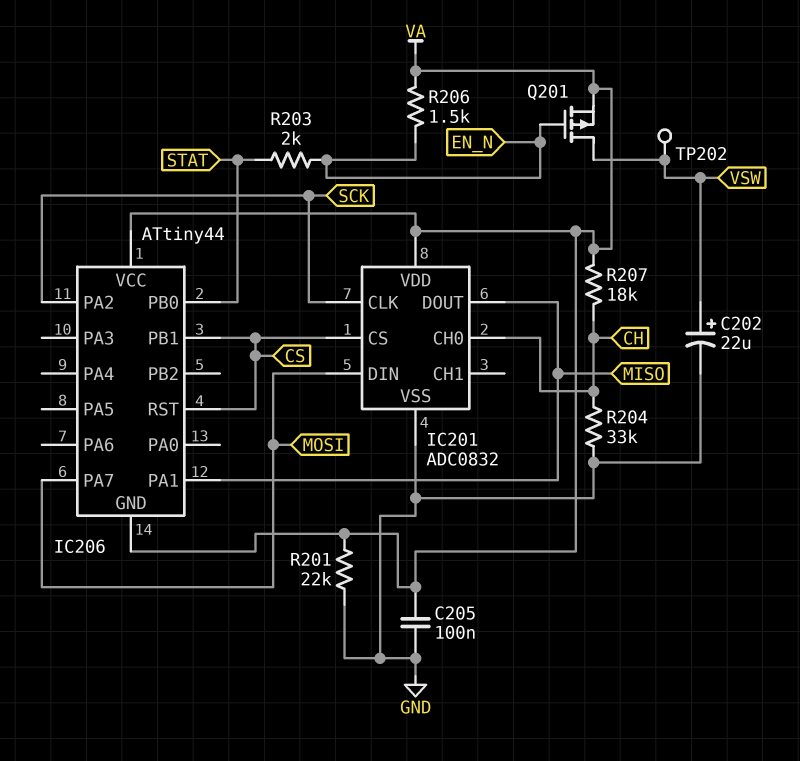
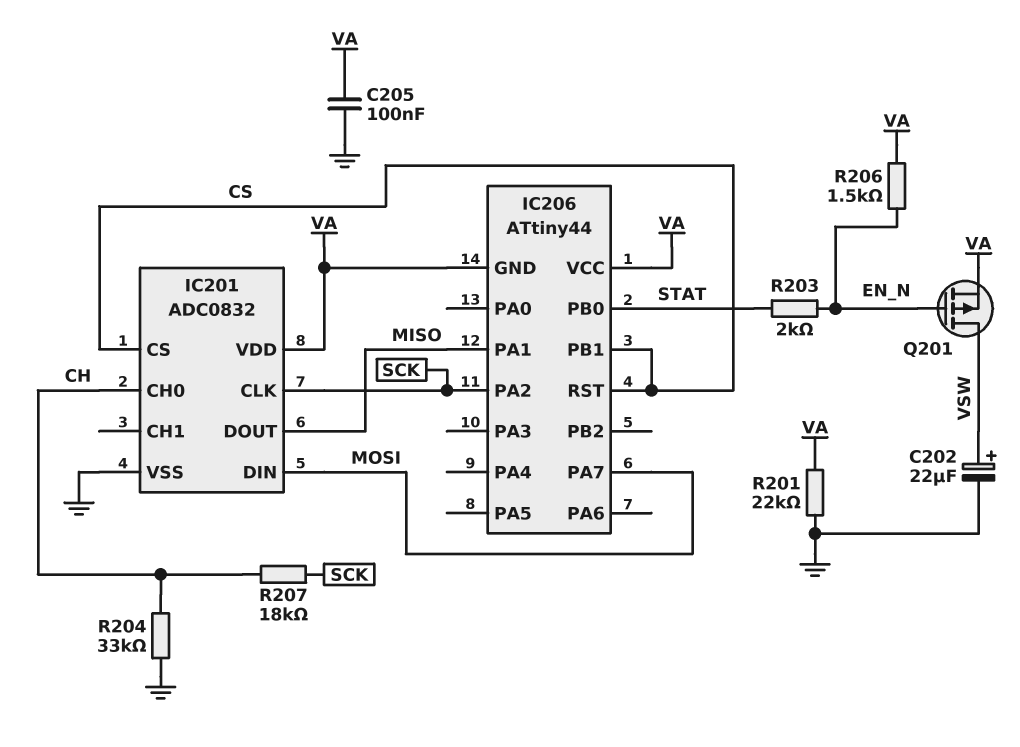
R207: 18k (CH, VA) -> 18k (CH, SCK)
TP202: test point (VSW) -> none

